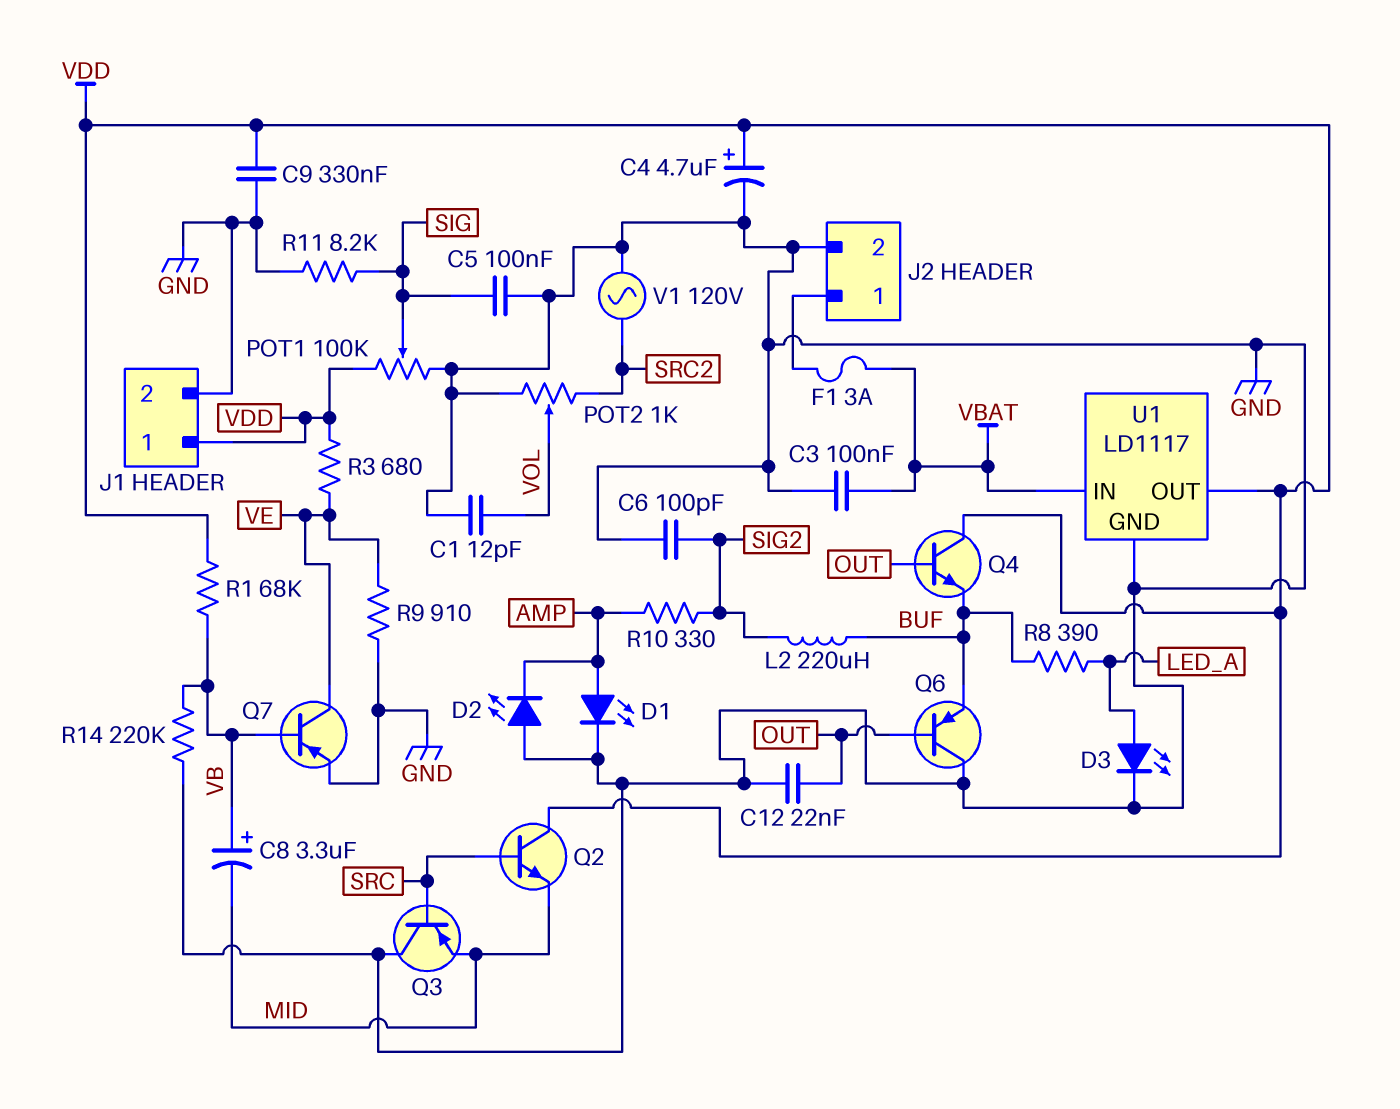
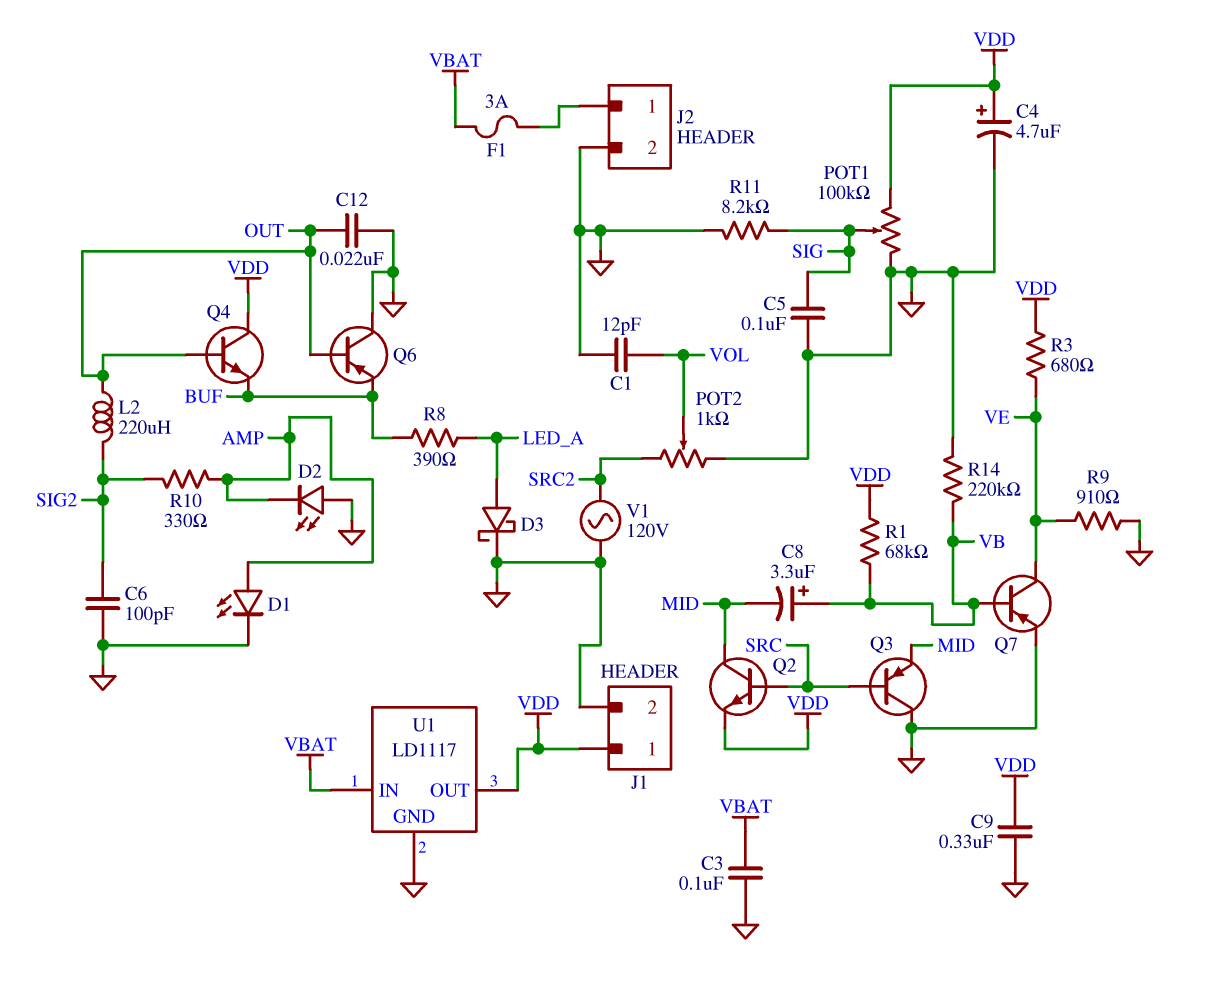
D3: LED (A LED_A, K GND) -> schottky (A LED_A, K GND)
L2: 220uH (BUF, SIG2) -> 220uH (OUT, SIG2)
Q2: NPN (B SRC, C VDD, E MID) -> NPN (B SRC, C MID, E VDD)

